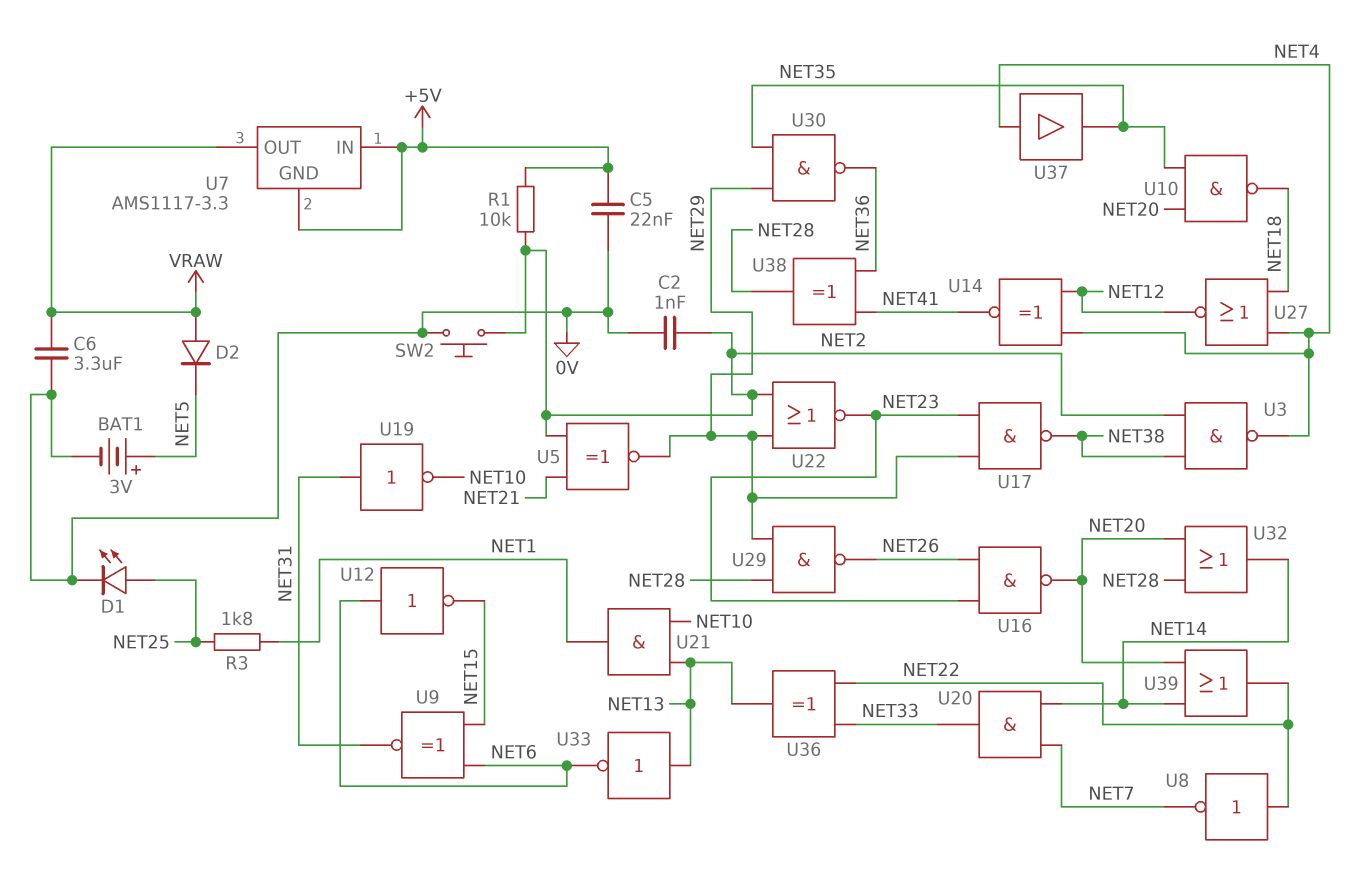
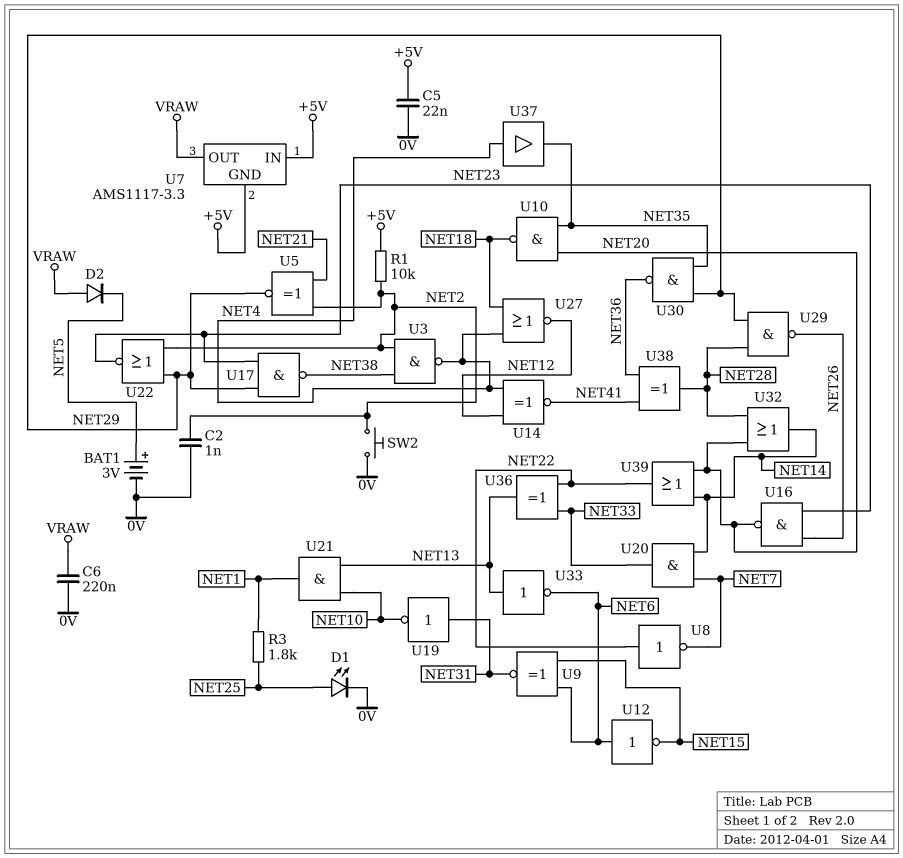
C6: 3.3uF (0V, VRAW) -> 220nF (0V, VRAW)

